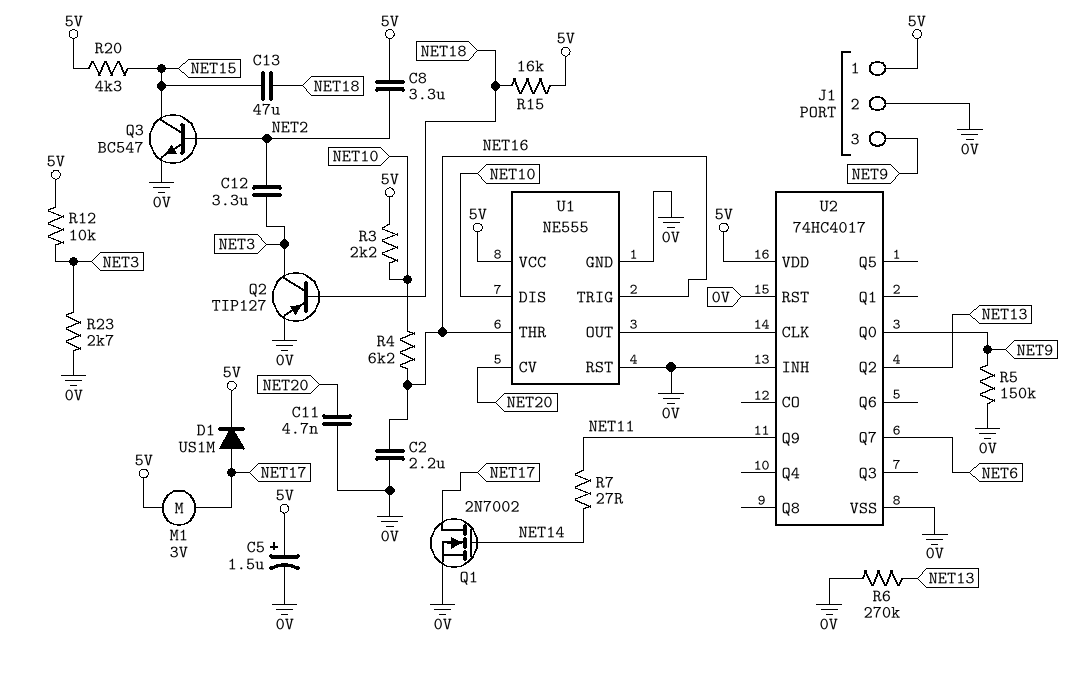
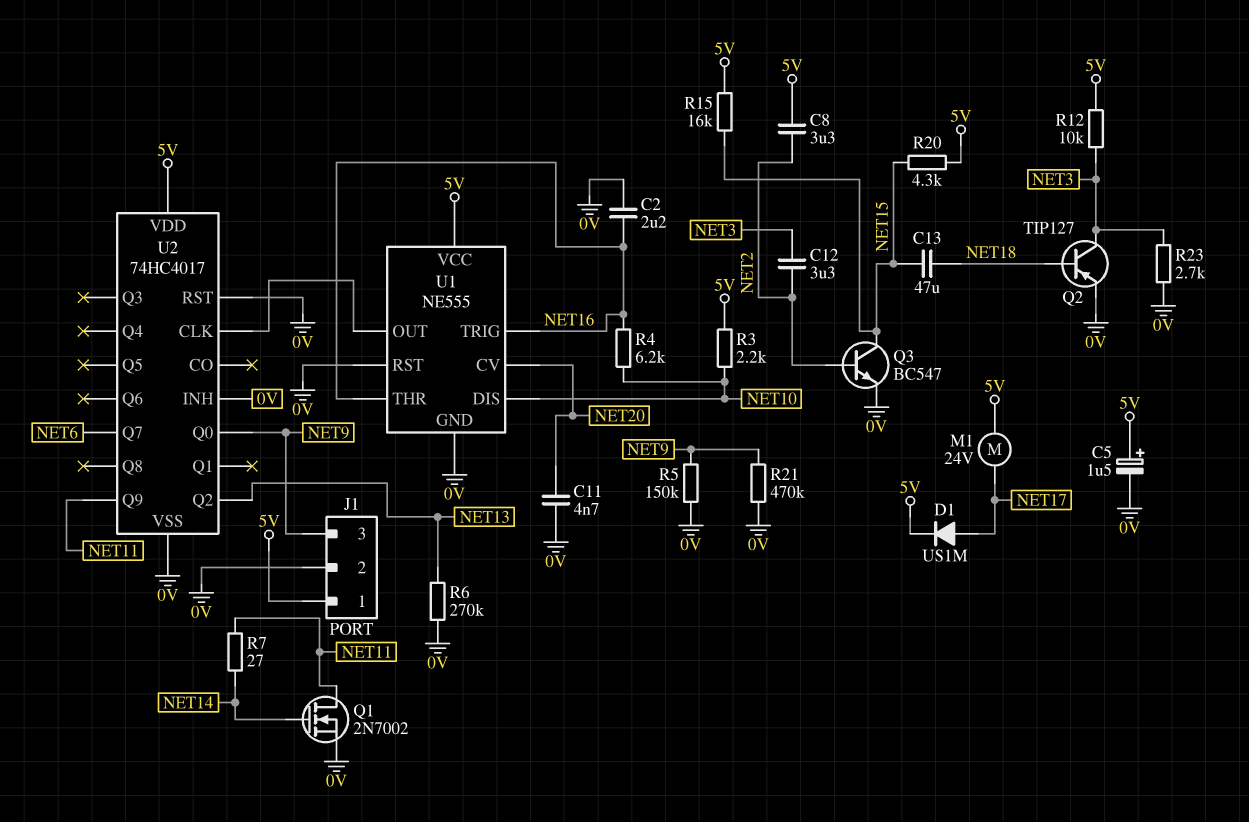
M1: motor 3V (5V, NET17) -> motor 24V (5V, NET17)
Q1: NMOS 2N7002 (G NET14, D NET17, S 0V) -> NMOS 2N7002 (G NET14, D NET11, S 0V)
R15: 16k (5V, NET18) -> 16k (5V, NET15)
R21: none -> 470k (0V, NET9)

